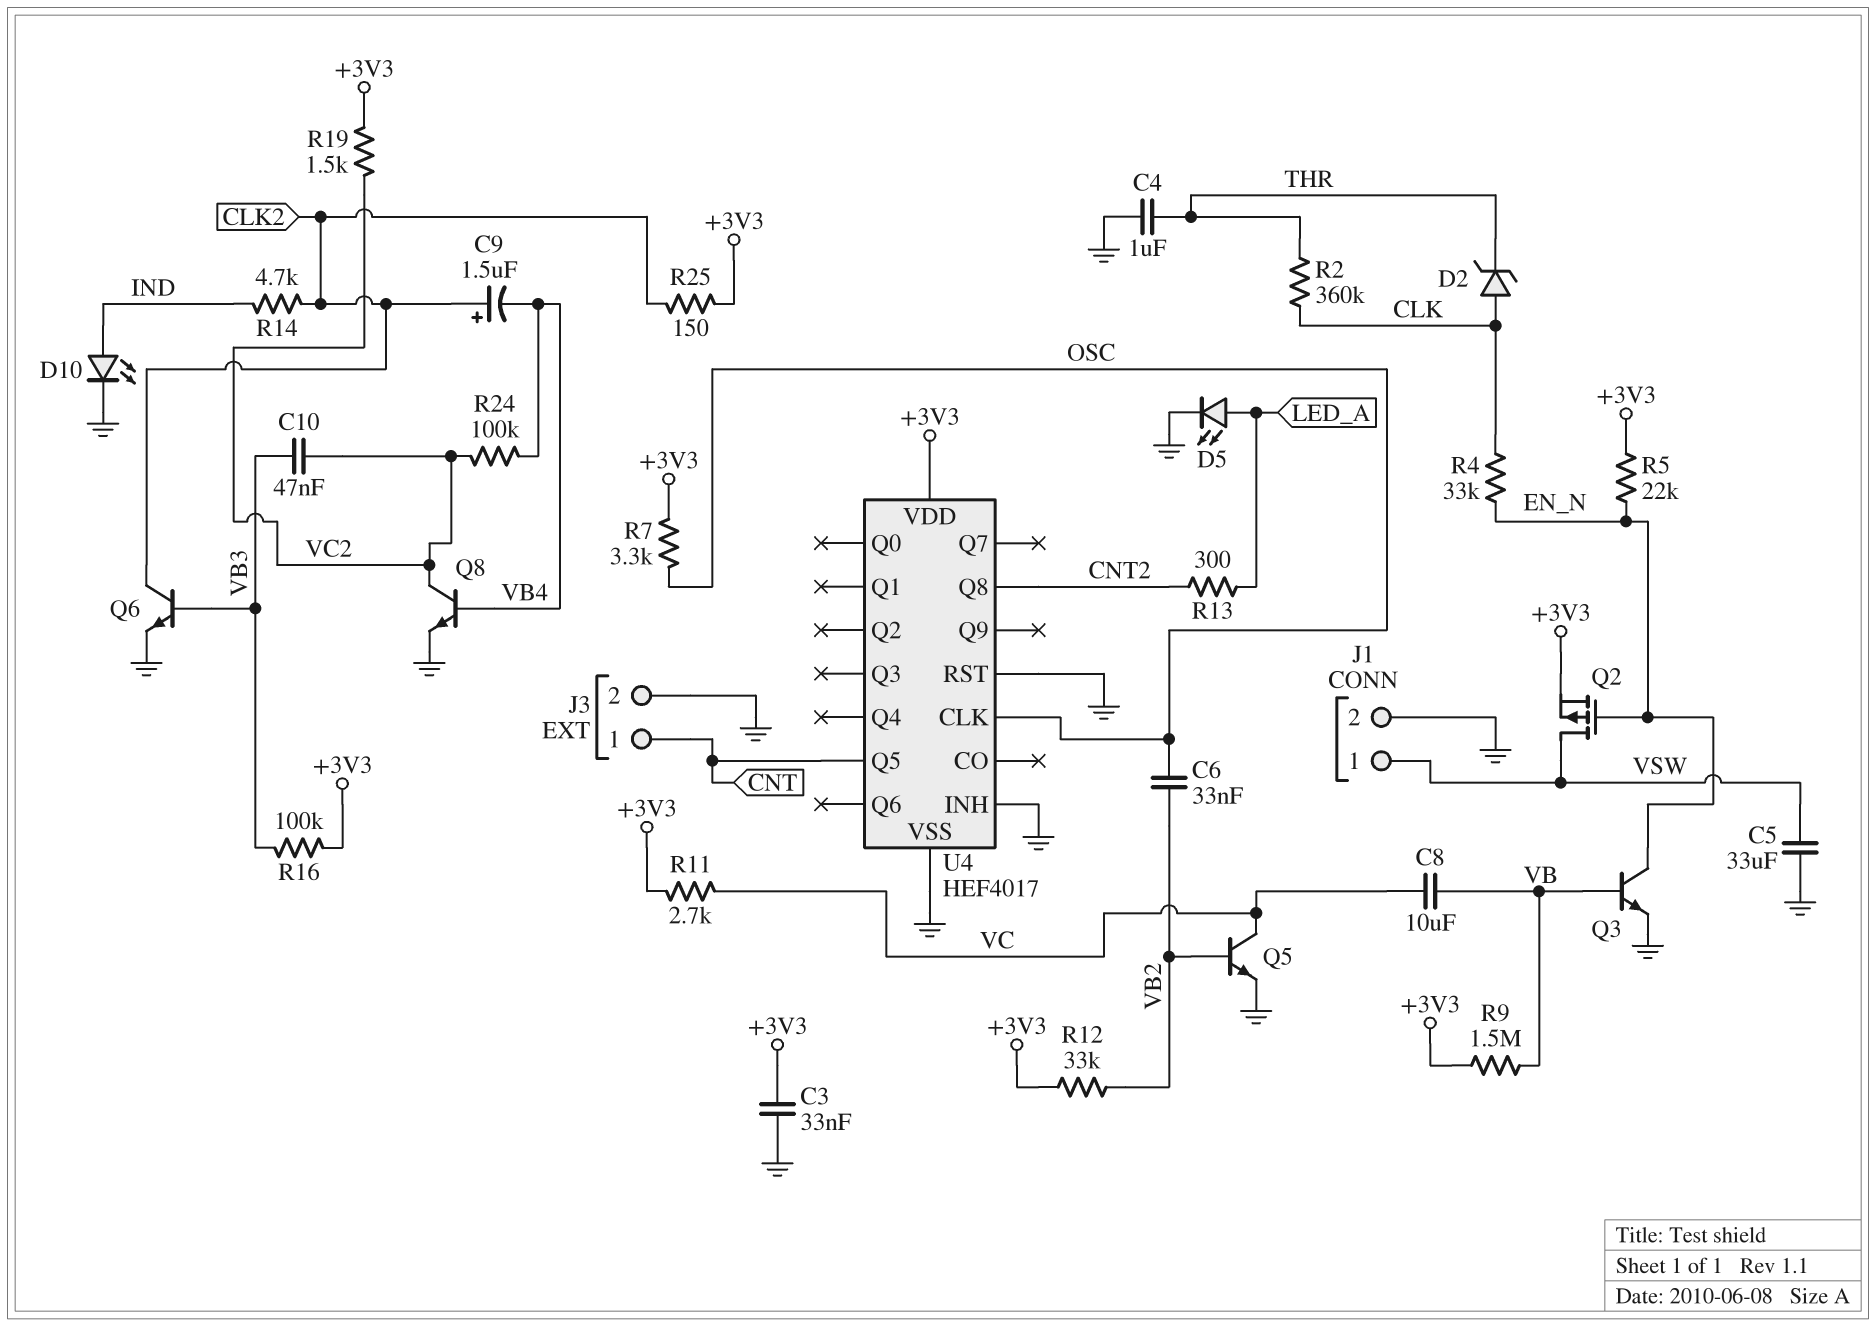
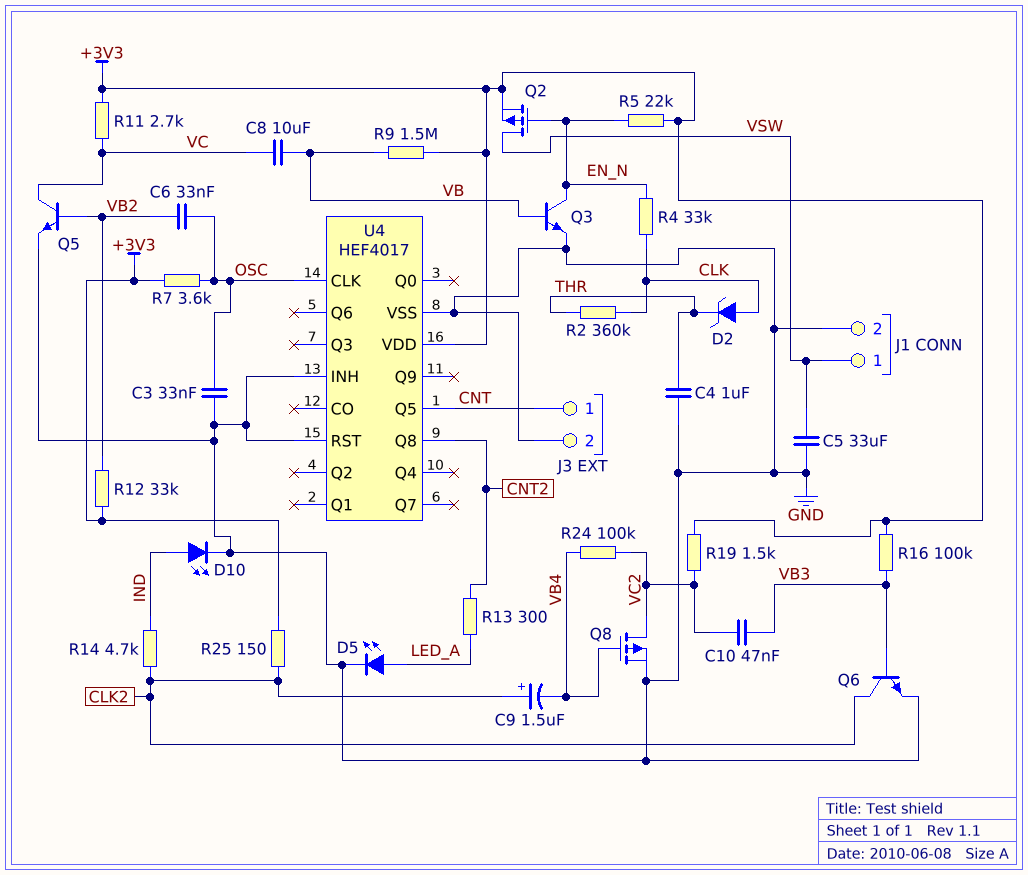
C3: 33nF (+3V3, GND) -> 33nF (GND, OSC)
Q8: NPN (B VB4, C VC2, E GND) -> PMOS (G VB4, D VC2, S GND)
R7: 3.3k (+3V3, OSC) -> 3.6k (+3V3, OSC)

